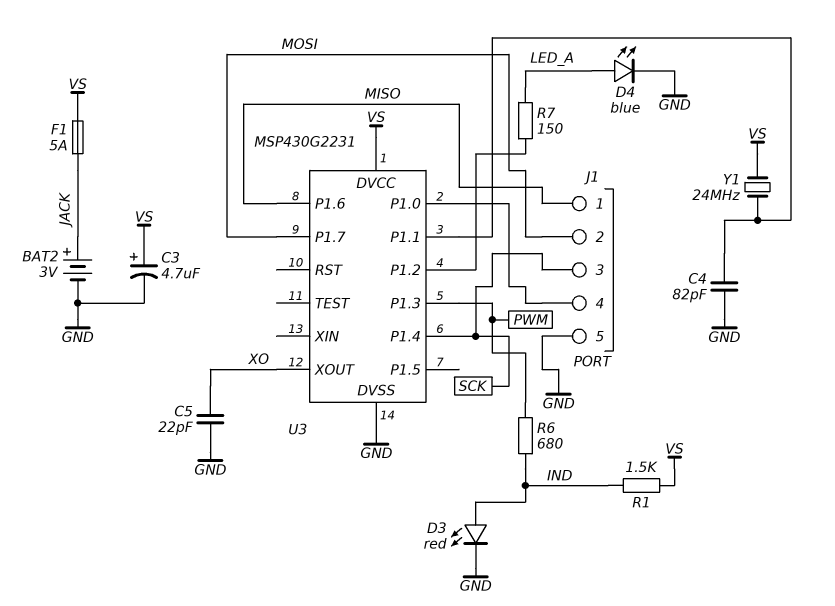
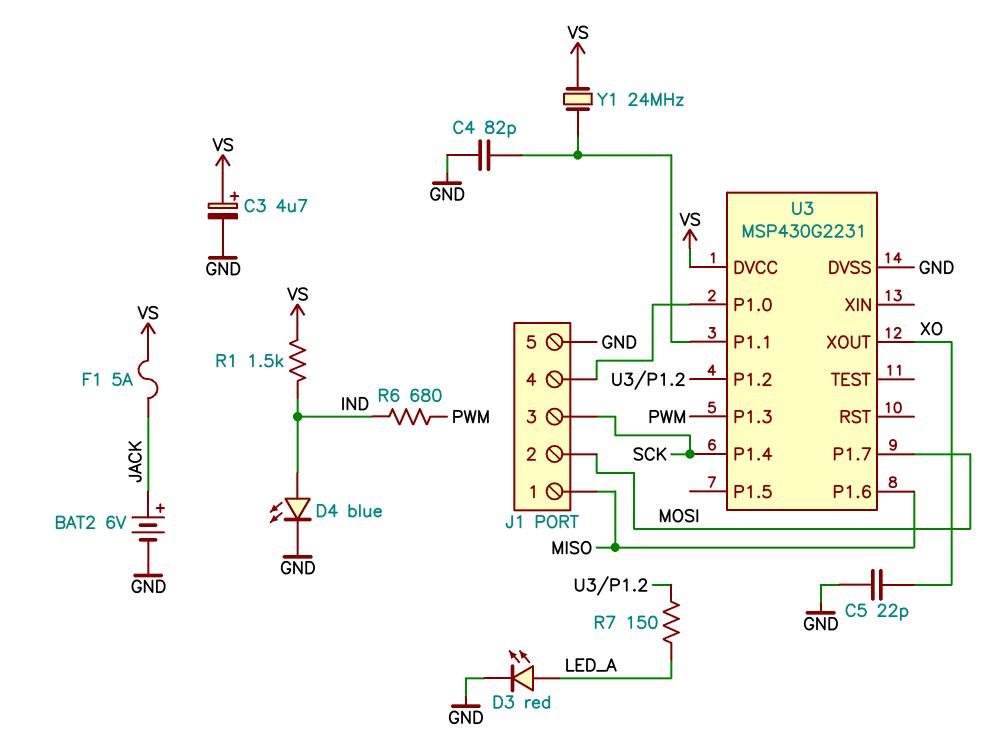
BAT2: 3V (plus JACK, minus GND) -> 6V (plus JACK, minus GND)
D3: LED red (A IND, K GND) -> LED red (A LED_A, K GND)
D4: LED blue (A LED_A, K GND) -> LED blue (A IND, K GND)

